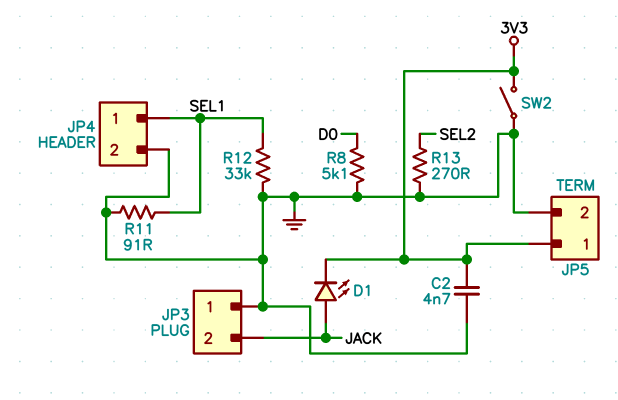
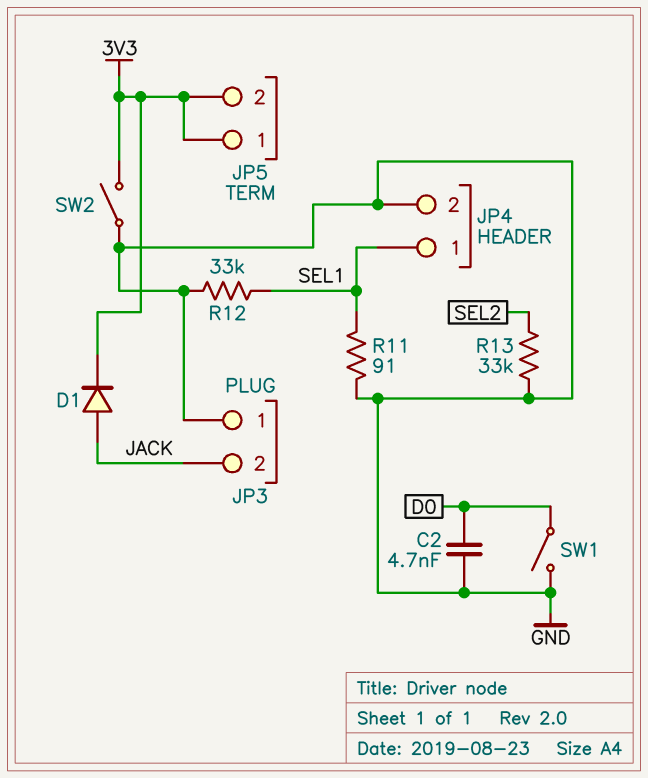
C2: 4.7nF (3V3, GND) -> 4.7nF (D0, GND)
D1: LED (A JACK, K 3V3) -> diode (A JACK, K 3V3)
JP5 pin 2: GND -> 3V3
R8: 5.1k (D0, GND) -> none
R13: 270 (GND, SEL2) -> 33k (GND, SEL2)
SW1: none -> switch (D0, GND)

